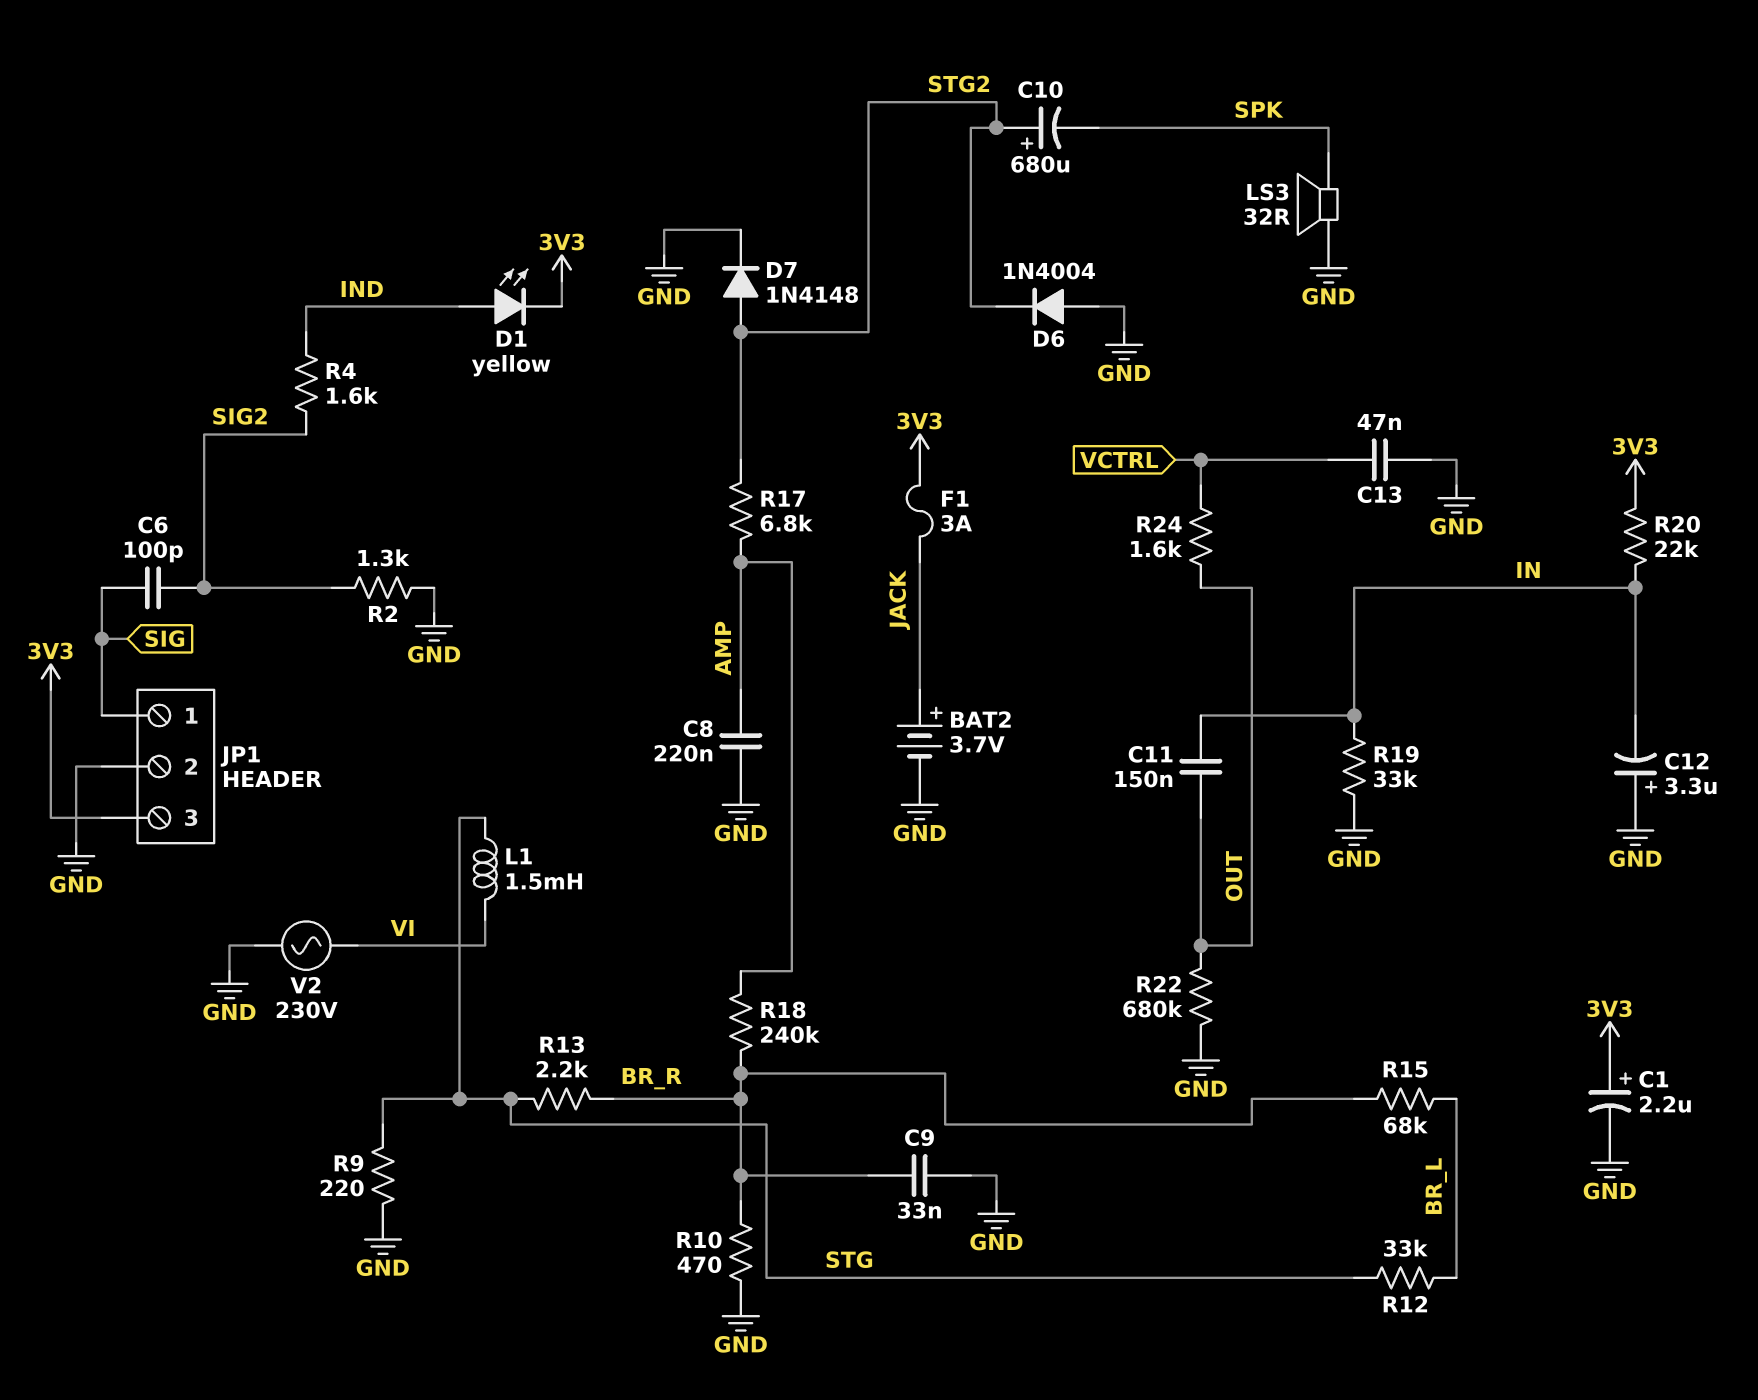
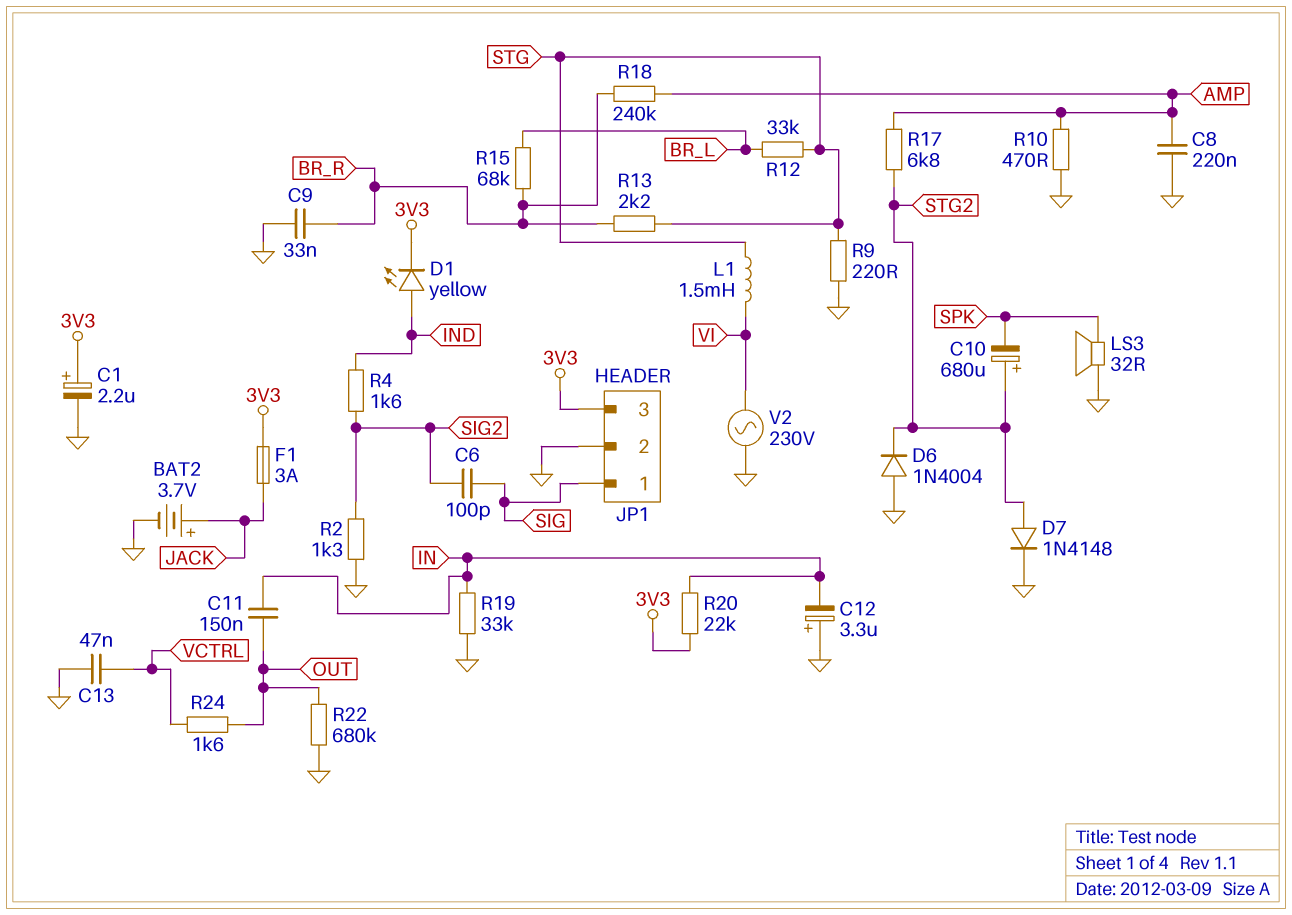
R10: 470 (BR_R, GND) -> 470 (AMP, GND)

